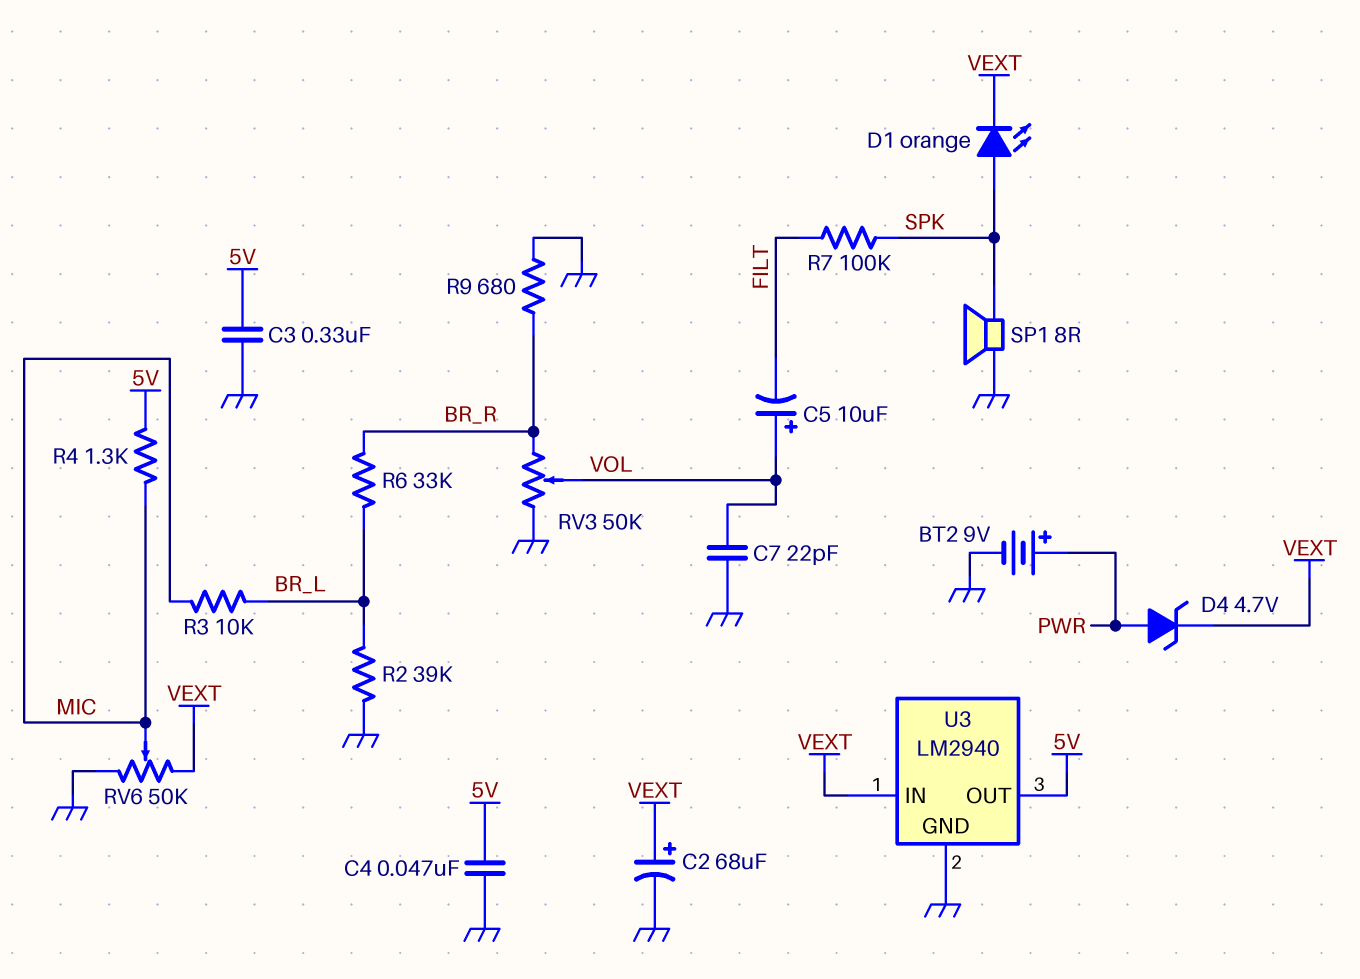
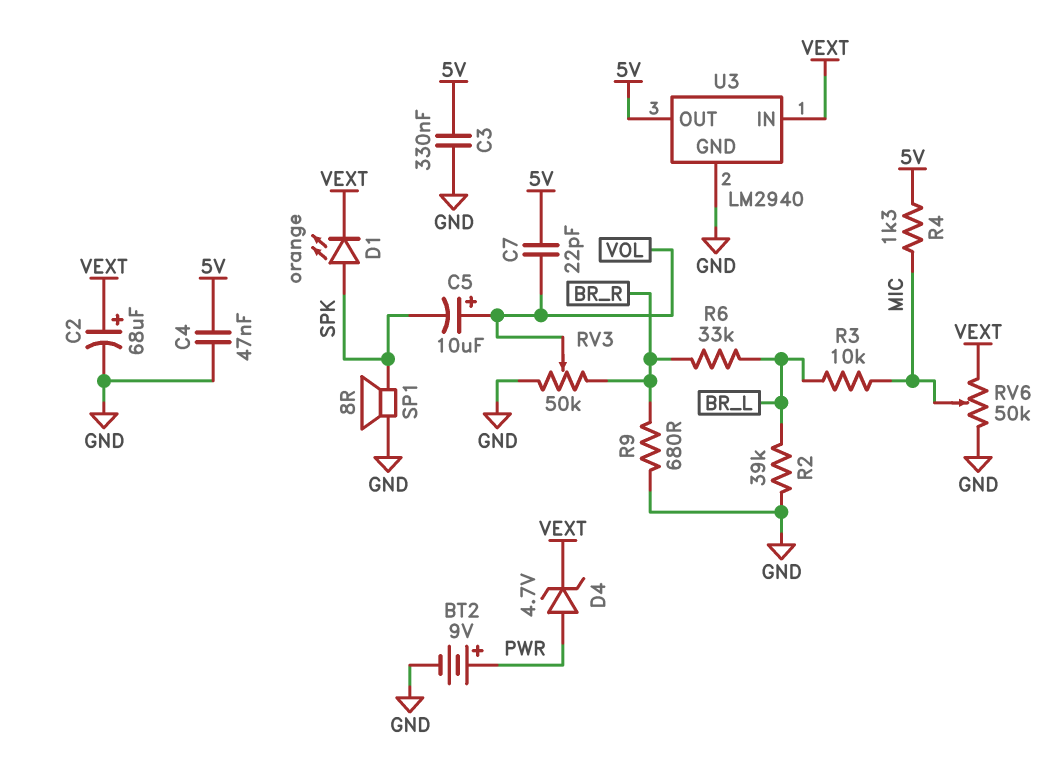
C5: 10uF (plus VOL, minus FILT) -> 10uF (plus VOL, minus SPK)
C7: 22pF (GND, VOL) -> 22pF (5V, VOL)
R7: 100k (FILT, SPK) -> none

